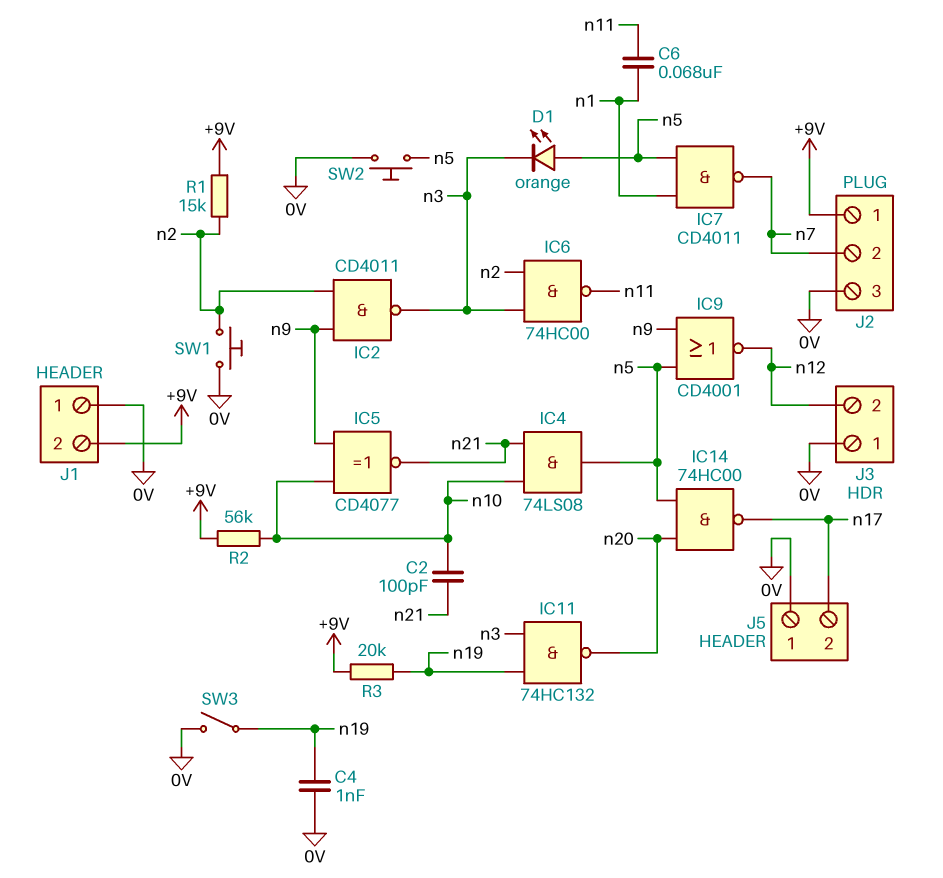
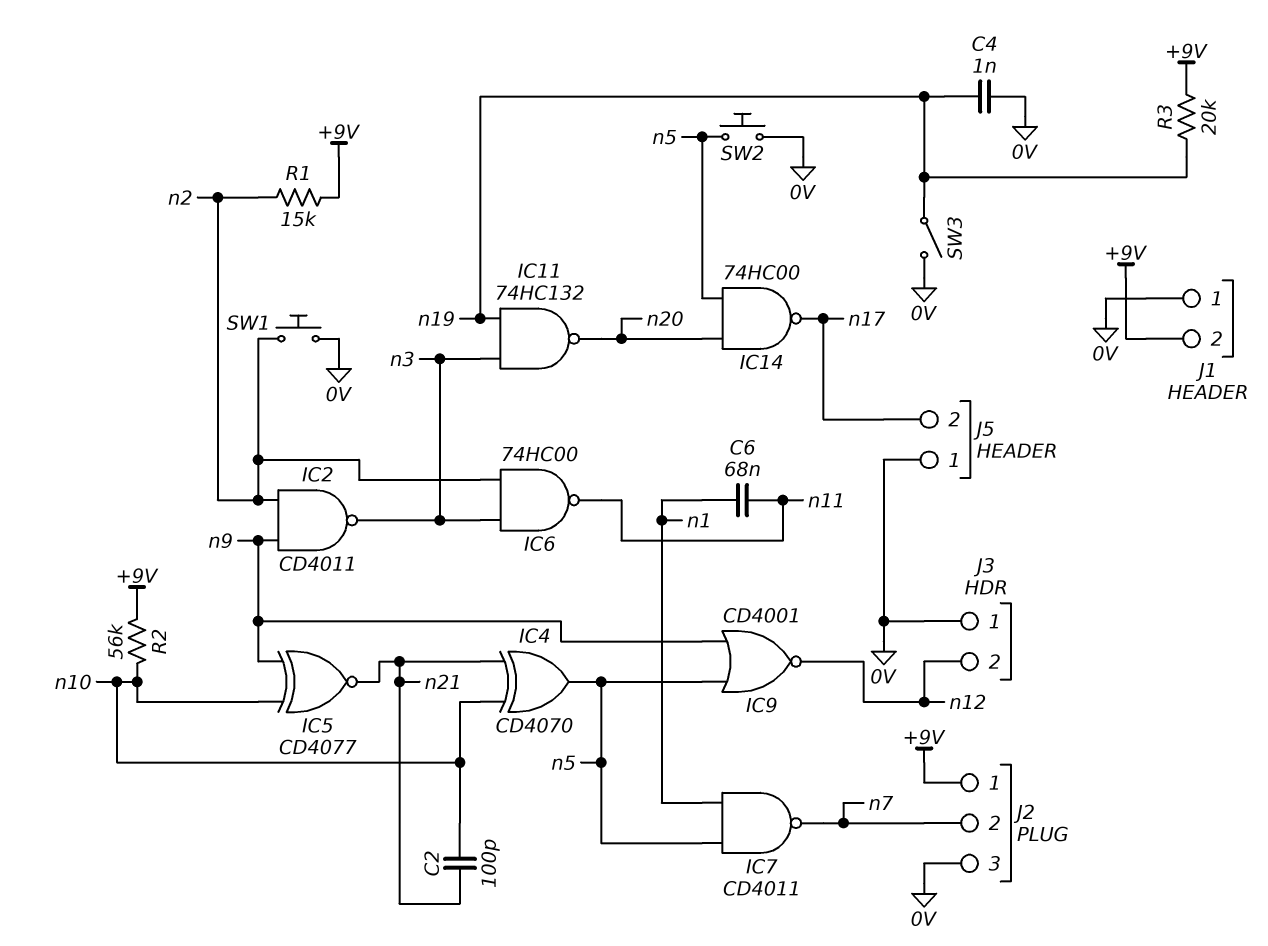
D1: LED orange (A n5, K n3) -> none
IC4: AND 74LS08 (in n10, in n21, out n5) -> XOR CD4070 (in n10, in n21, out n5)

